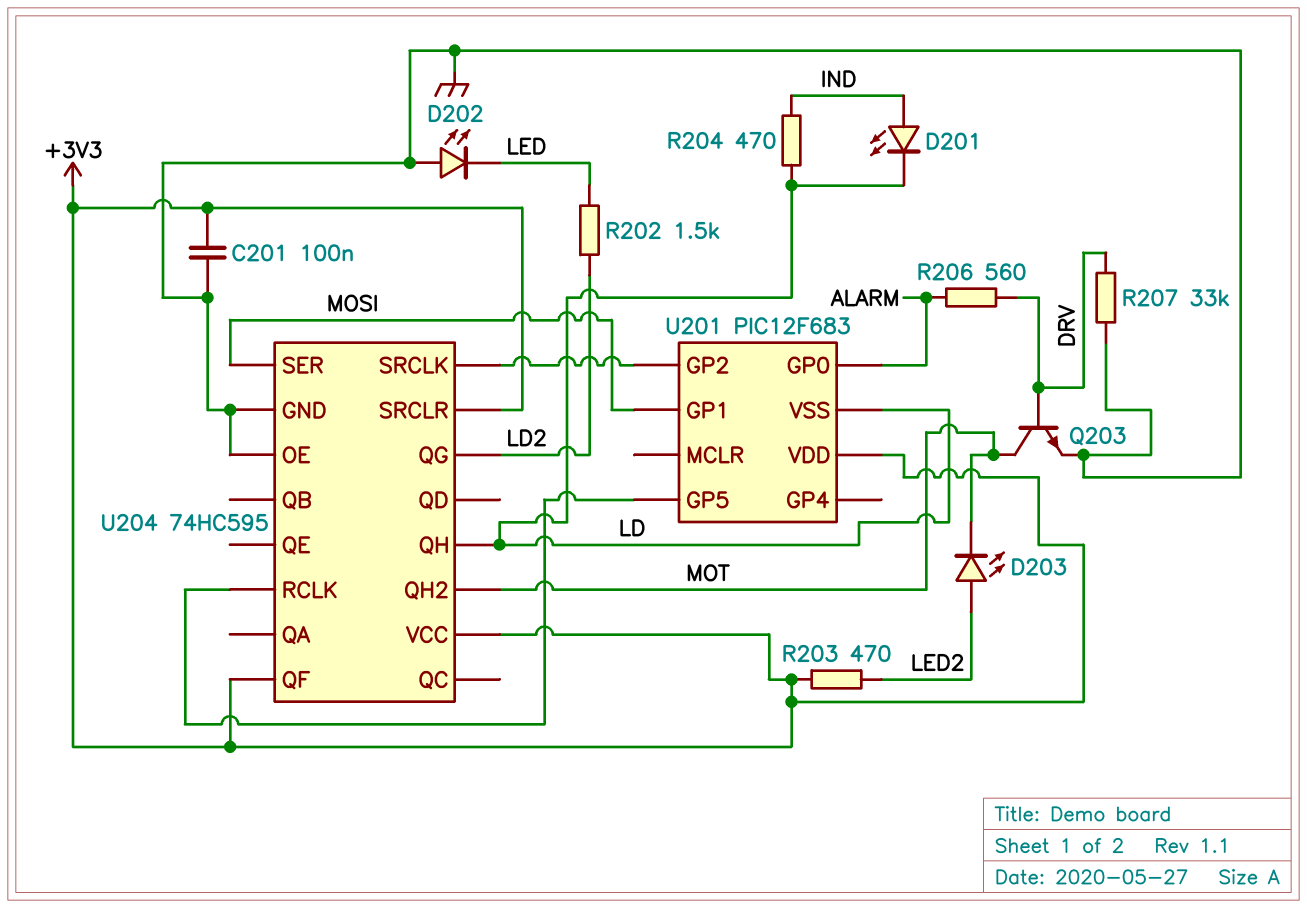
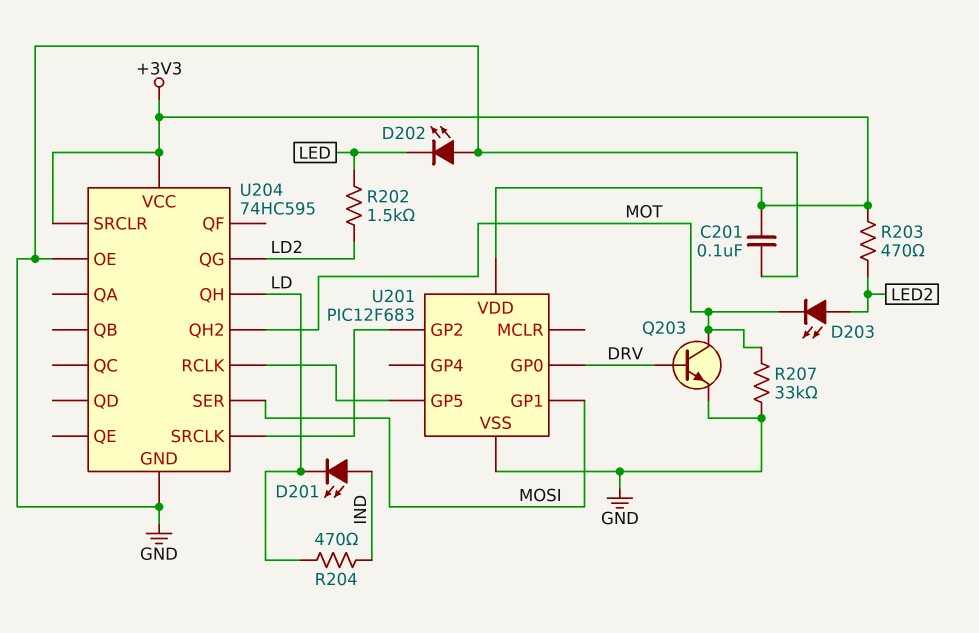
R206: 560 (ALARM, DRV) -> none
R207: 33k (DRV, GND) -> 33k (GND, MOT)
U201 pin GP0: ALARM -> DRV
U201 pin VSS: LD -> GND
U204 pin QF: +3V3 -> none

